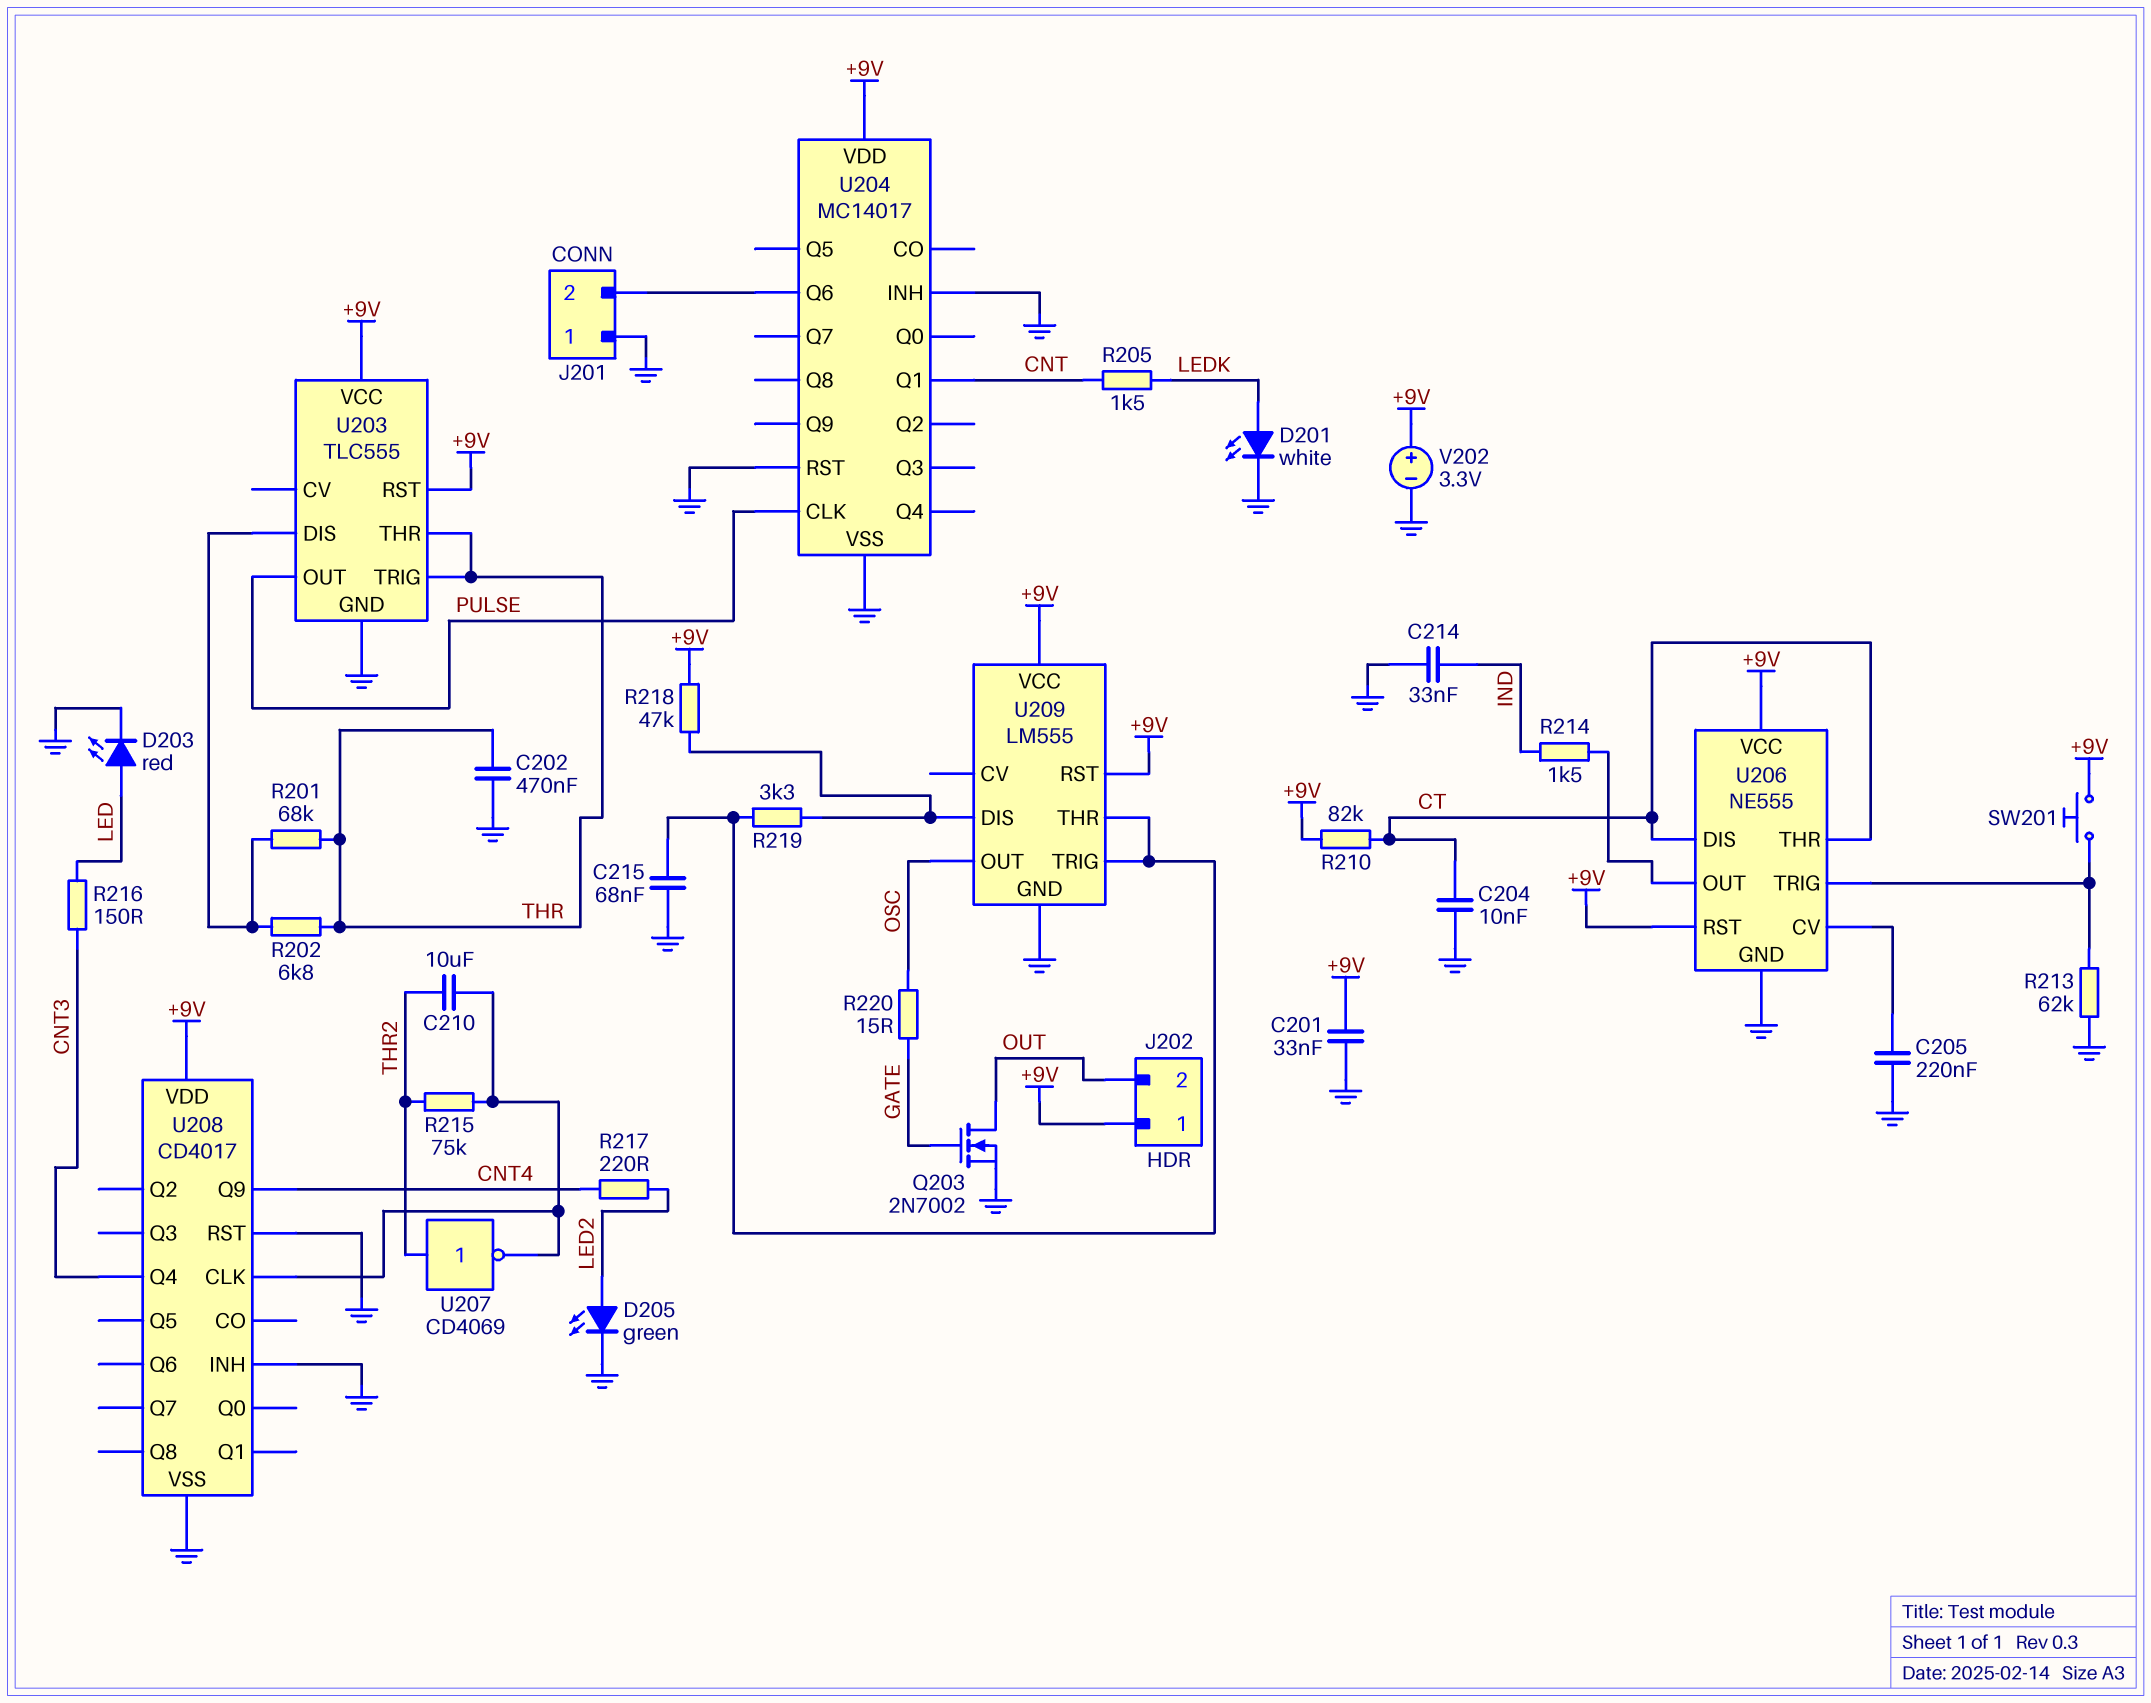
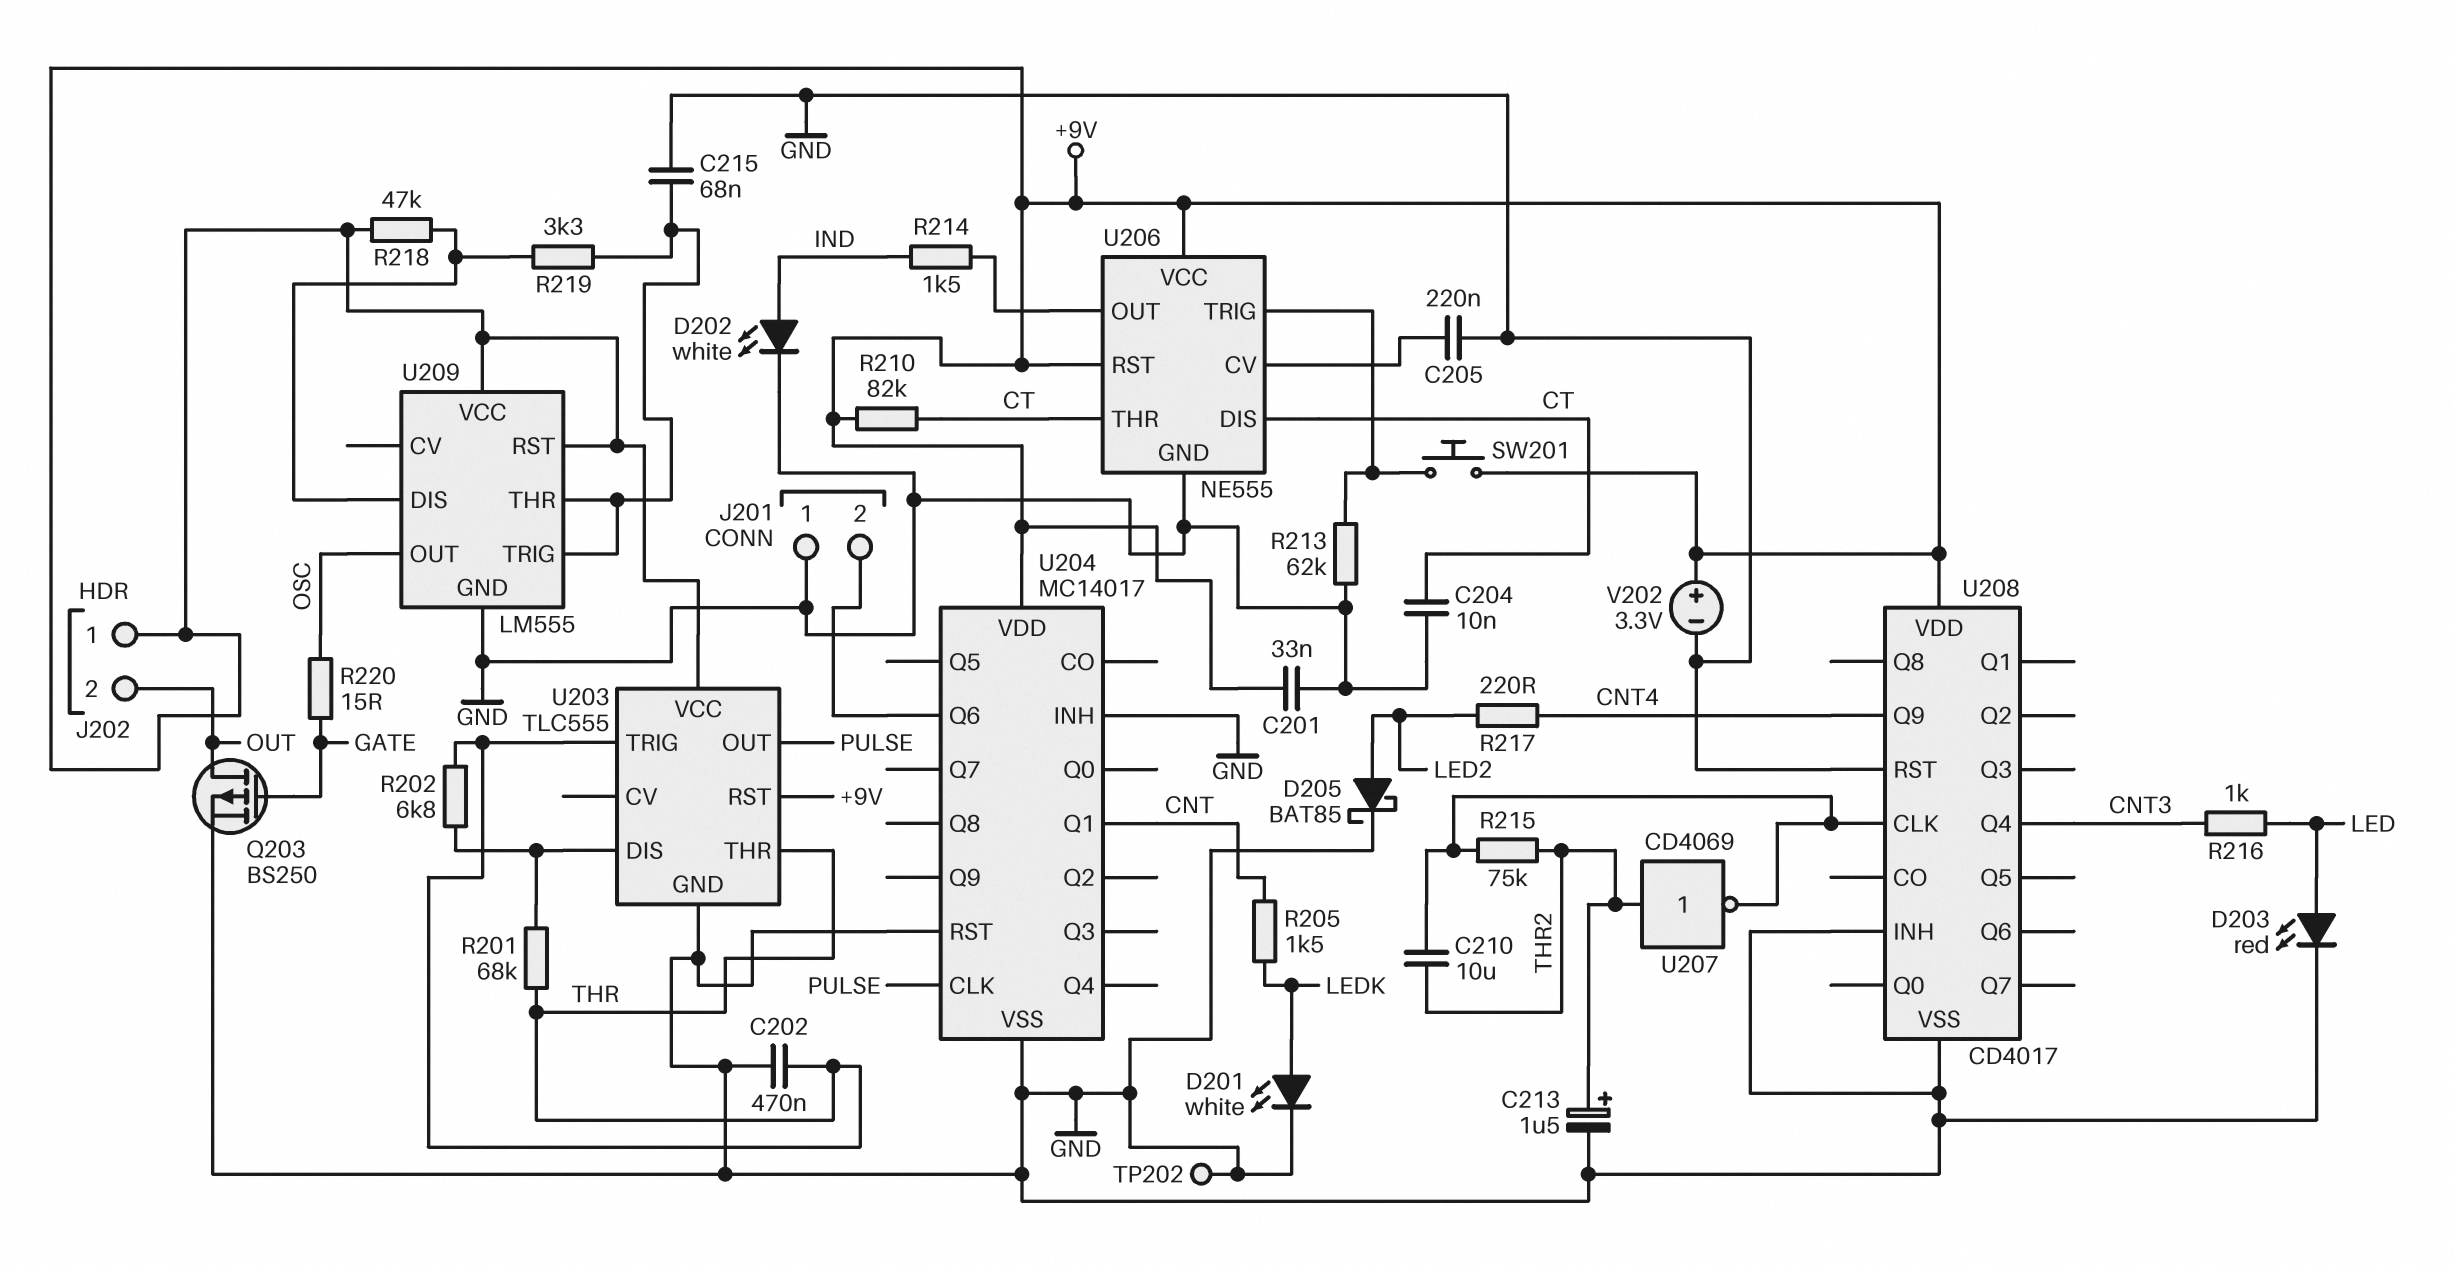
C213: none -> 1.5uF (plus THR2, minus GND)
C214: 33nF (GND, IND) -> none
D202: none -> LED white (A IND, K GND)
D205: LED green (A LED2, K GND) -> schottky BAT85 (A LED2, K GND)
Q203: NMOS 2N7002 (G GATE, D OUT, S GND) -> PMOS BS250 (G GATE, D OUT, S GND)
R216: 150 (CNT3, LED) -> 1k (CNT3, LED)
TP202: none -> test point (GND)

